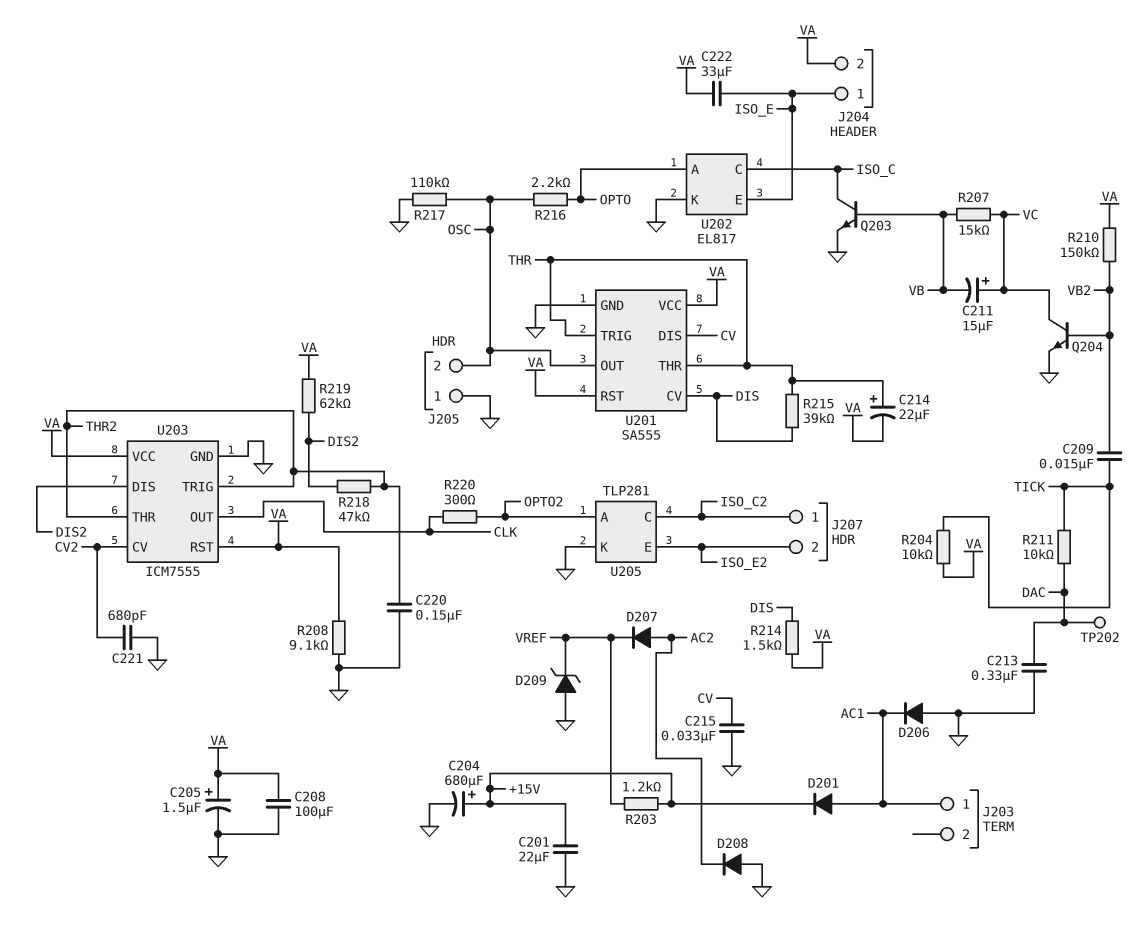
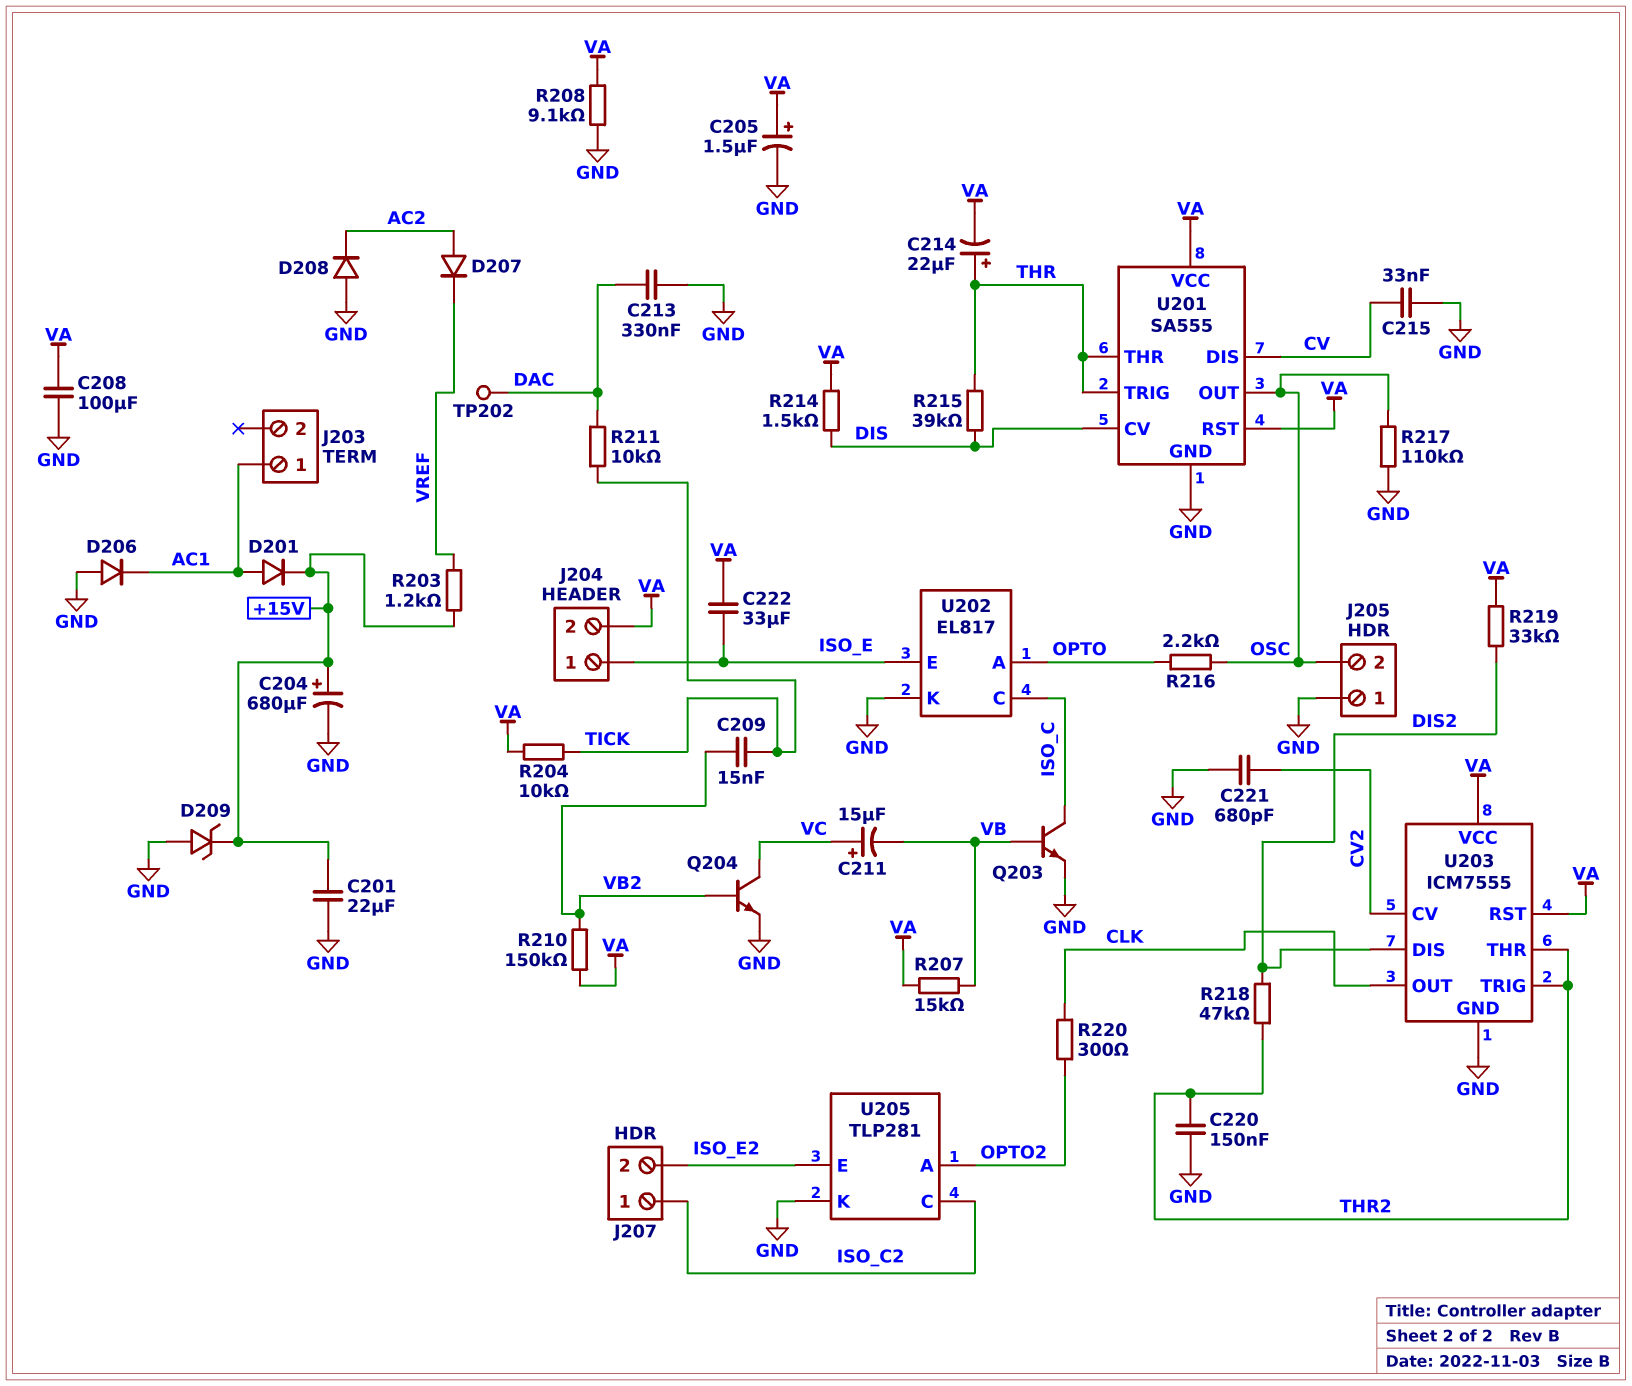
D209: zener (A GND, K VREF) -> zener (A GND, K +15V)
R207: 15k (VB, VC) -> 15k (VA, VB)
R219: 62k (DIS2, VA) -> 33k (DIS2, VA)

